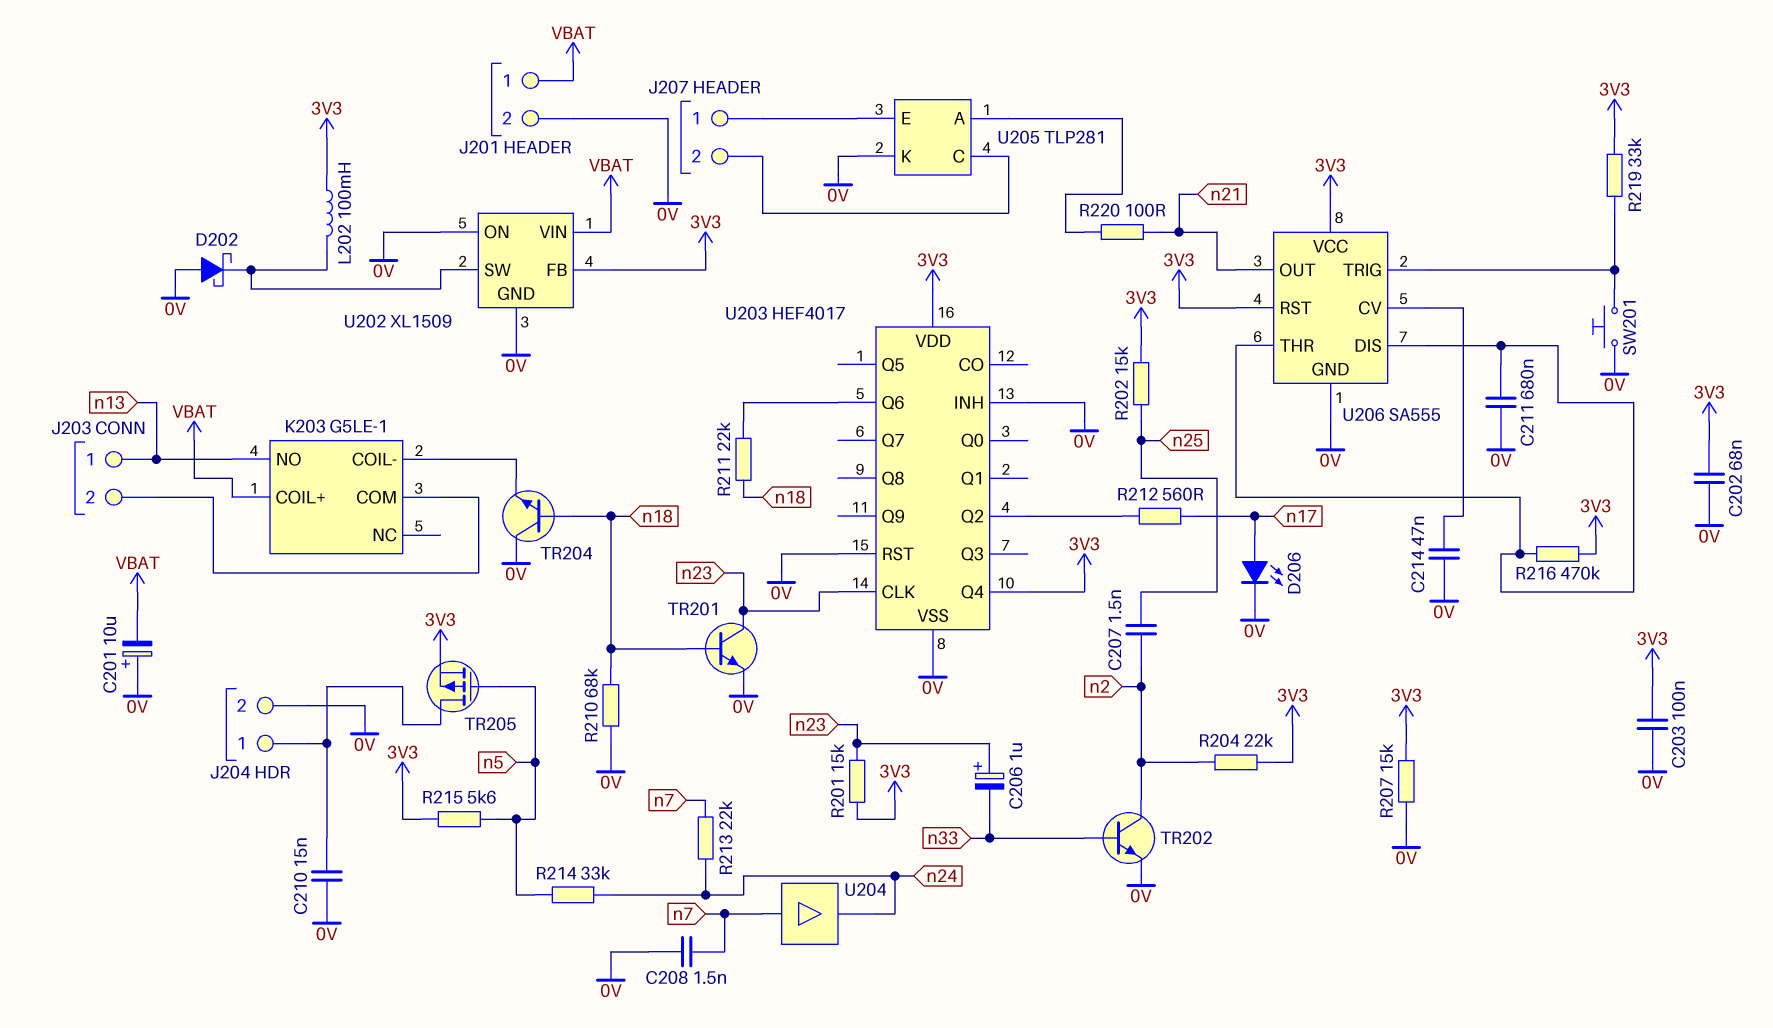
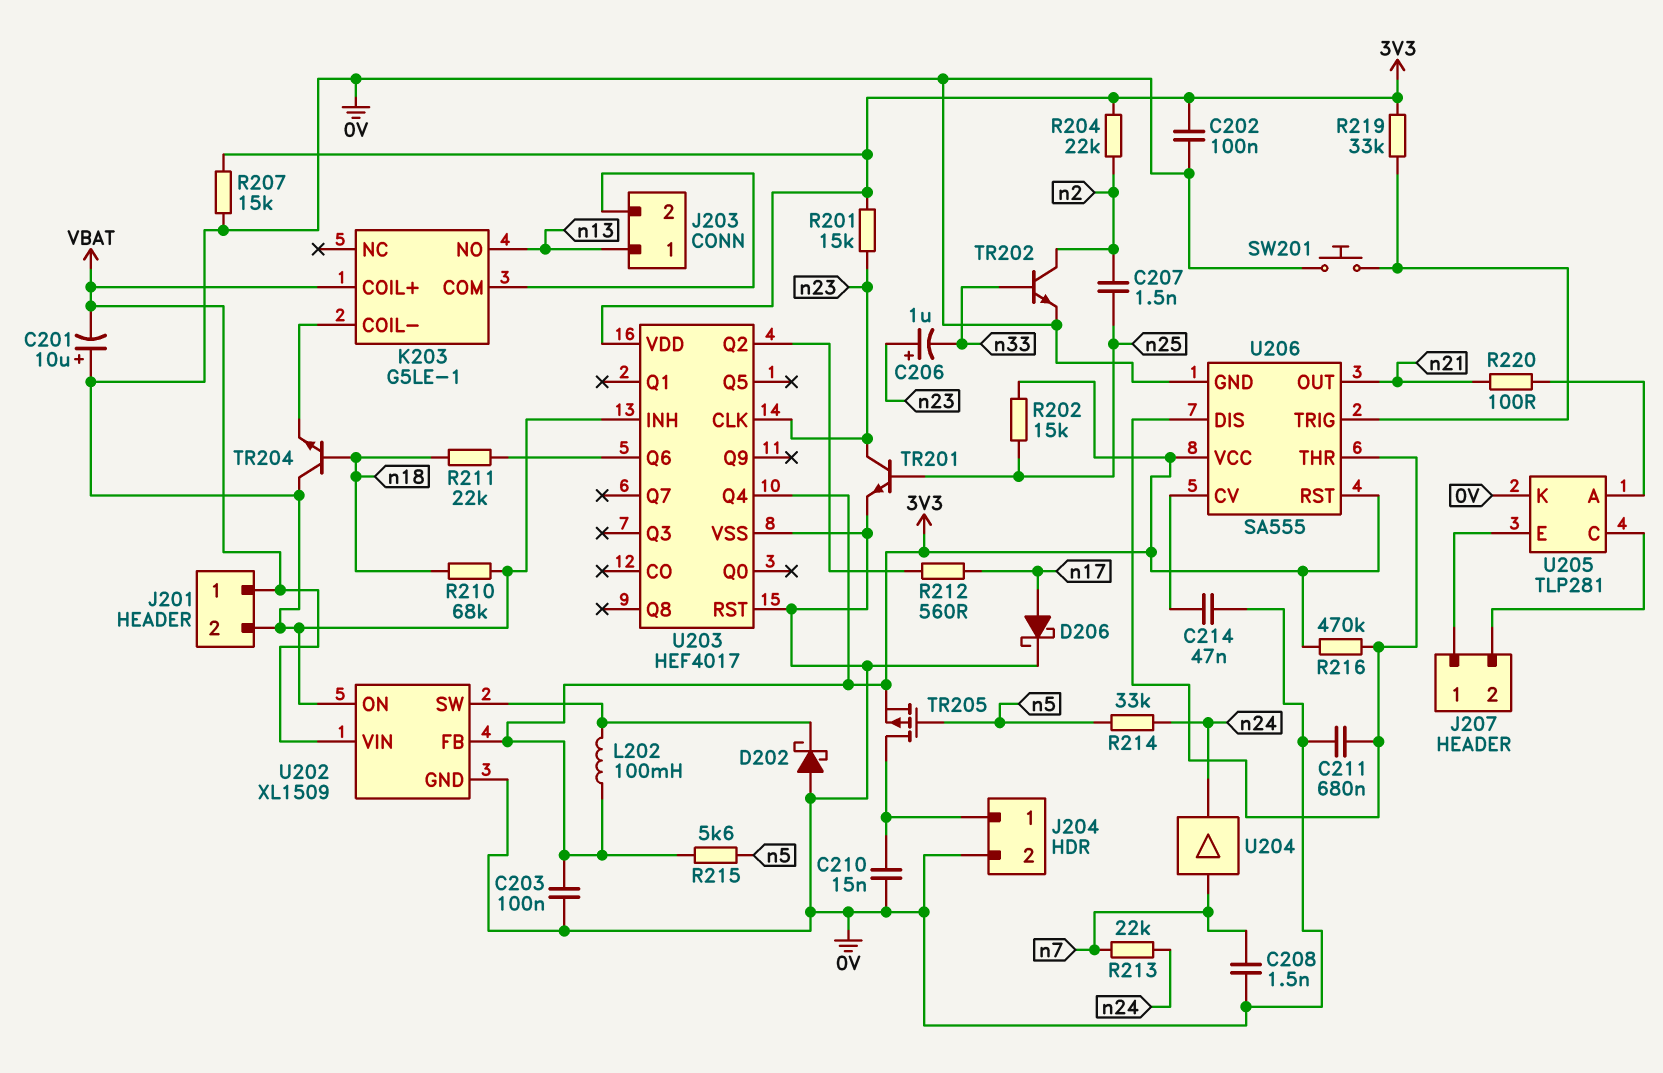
C202: 68nF (0V, 3V3) -> 100nF (0V, 3V3)
D206: LED (A n17, K 0V) -> schottky (A n17, K 0V)
TR201: NPN (B n18, C n23, E 0V) -> NPN (B n25, C n23, E 0V)

